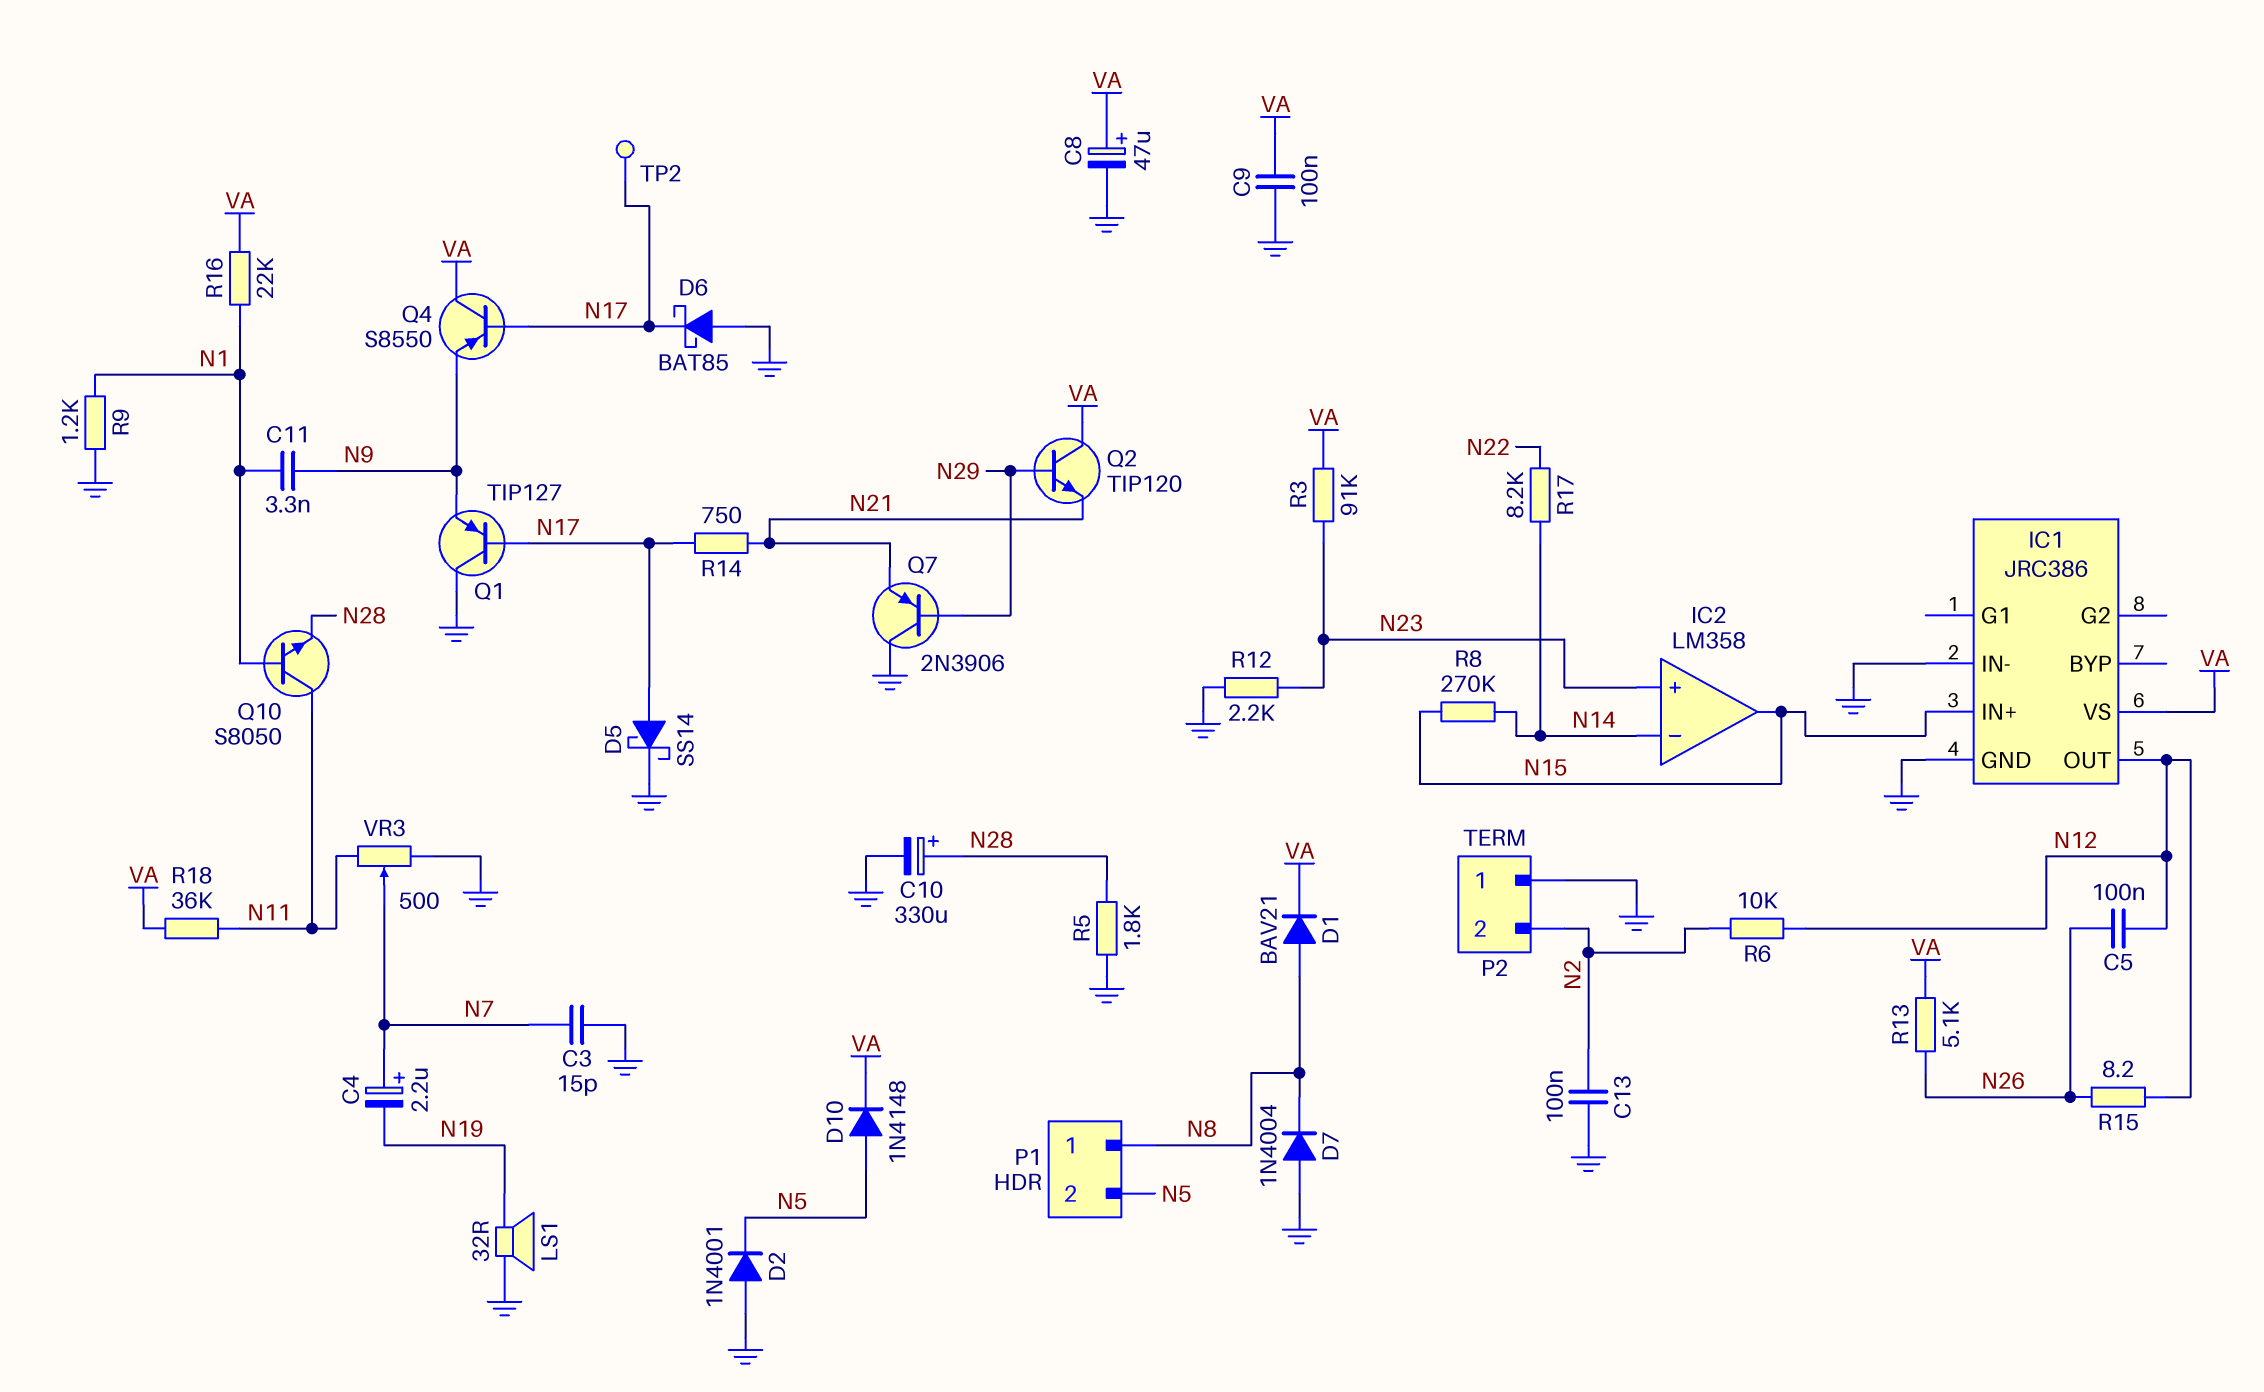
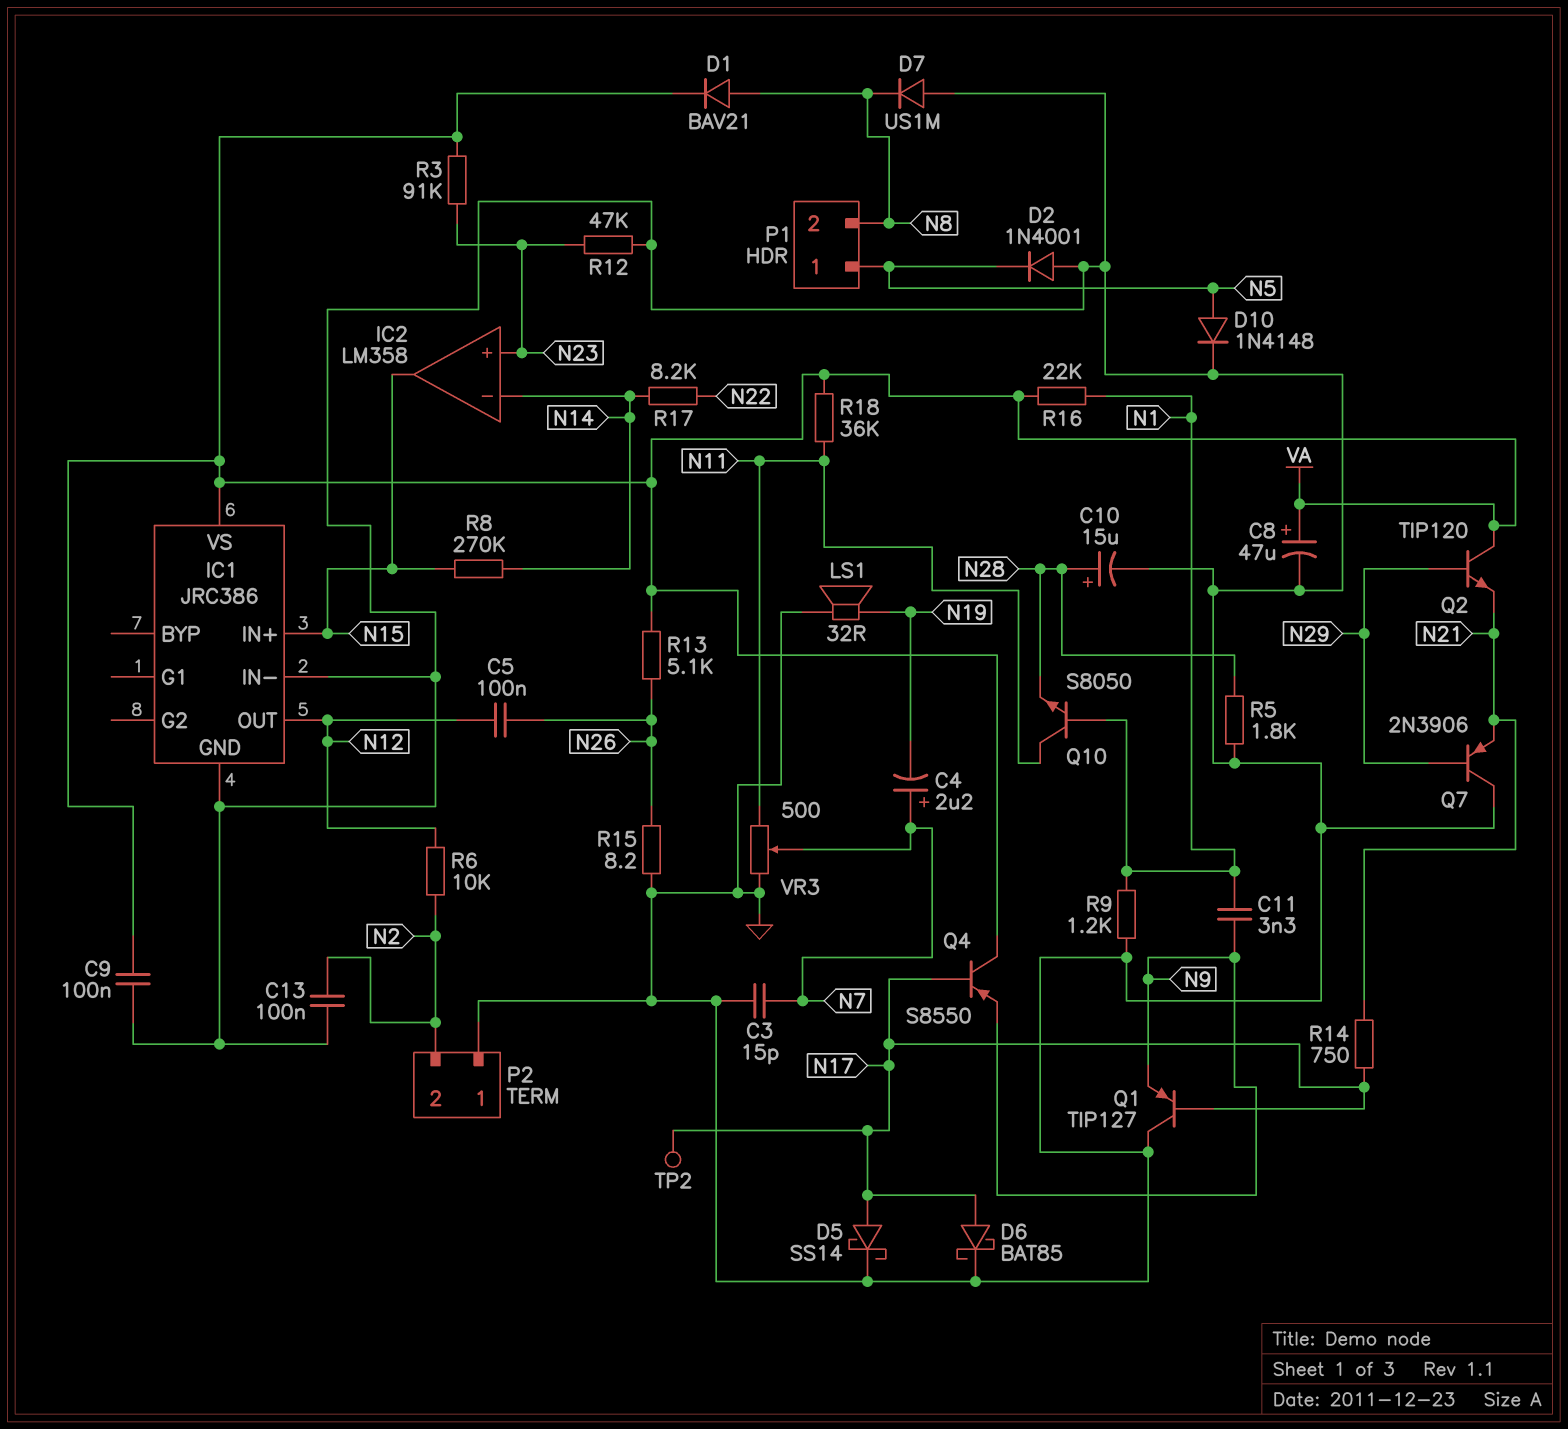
C10: 330uF (plus N28, minus GND) -> 15uF (plus N28, minus GND)
D6: schottky BAT85 (A GND, K N17) -> schottky BAT85 (A N17, K GND)
D7: diode 1N4004 (A GND, K N8) -> diode US1M (A GND, K N8)
D10: diode 1N4148 (A N5, K VA) -> diode 1N4148 (A N5, K GND)
P1 pin 1: N8 -> N5
P1 pin 2: N5 -> N8
R12: 2.2k (GND, N23) -> 47k (GND, N23)
R15: 8.2 (N12, N26) -> 8.2 (GND, N26)

